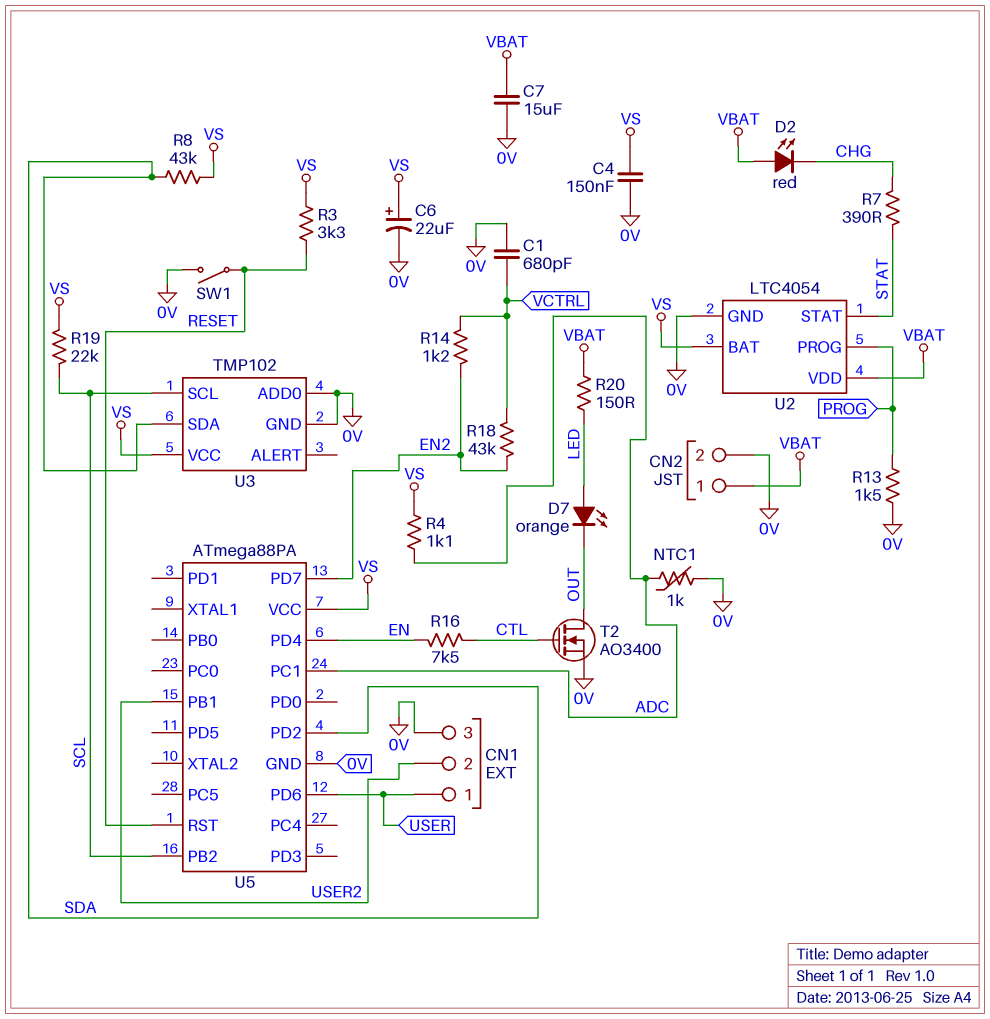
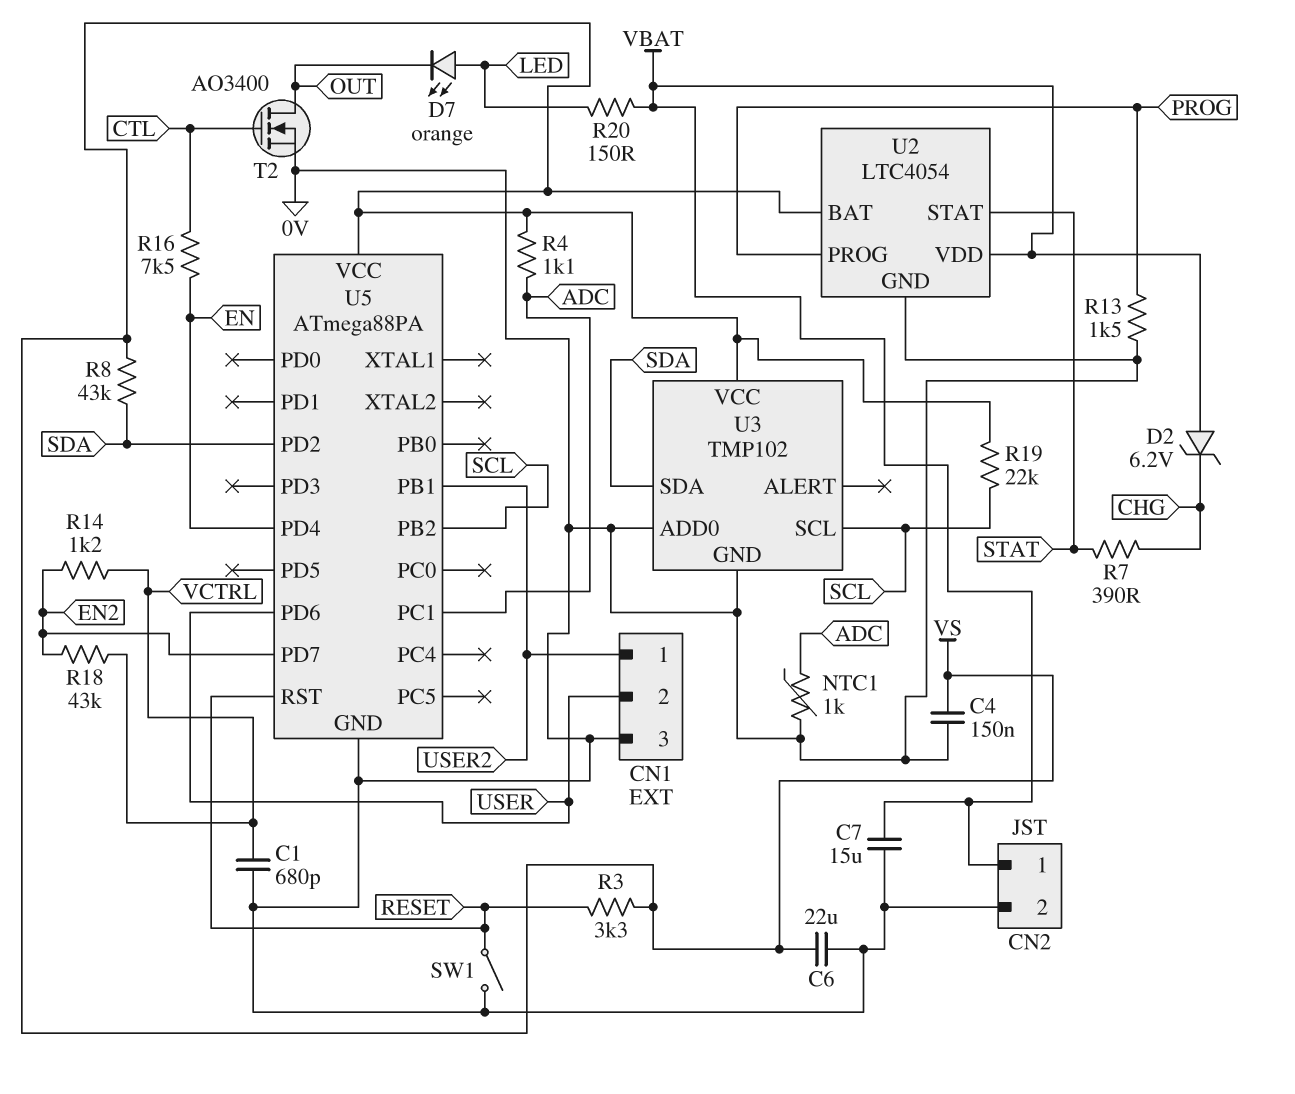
C6: 22uF (plus VS, minus 0V) -> 22uF (0V, VS)
CN1 pin 1: USER -> USER2
CN1 pin 2: USER2 -> USER
D2: LED red (A VBAT, K CHG) -> zener 6.2V (A VBAT, K CHG)

